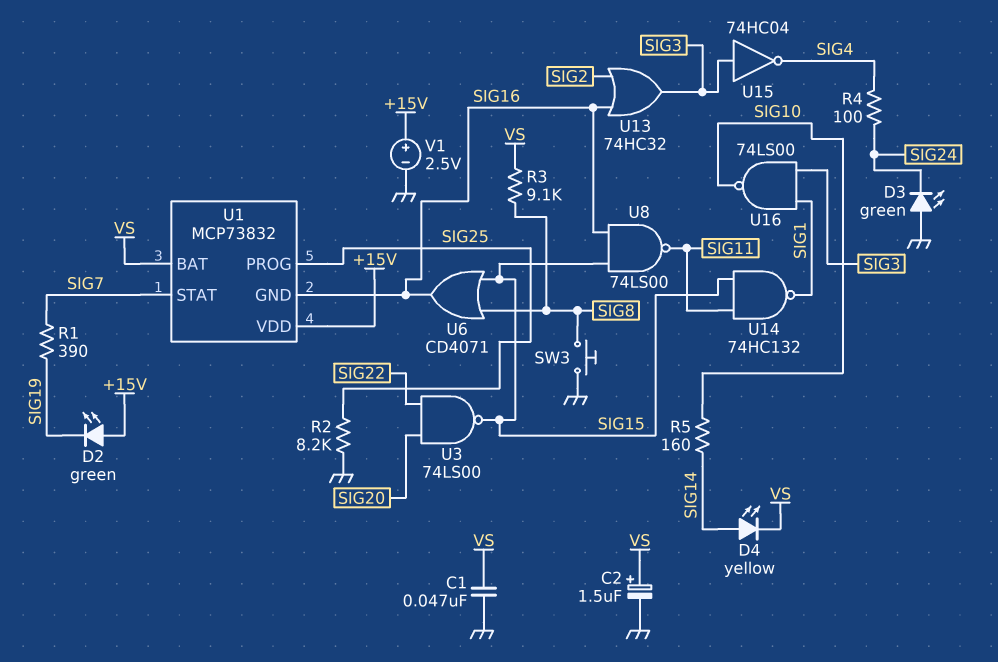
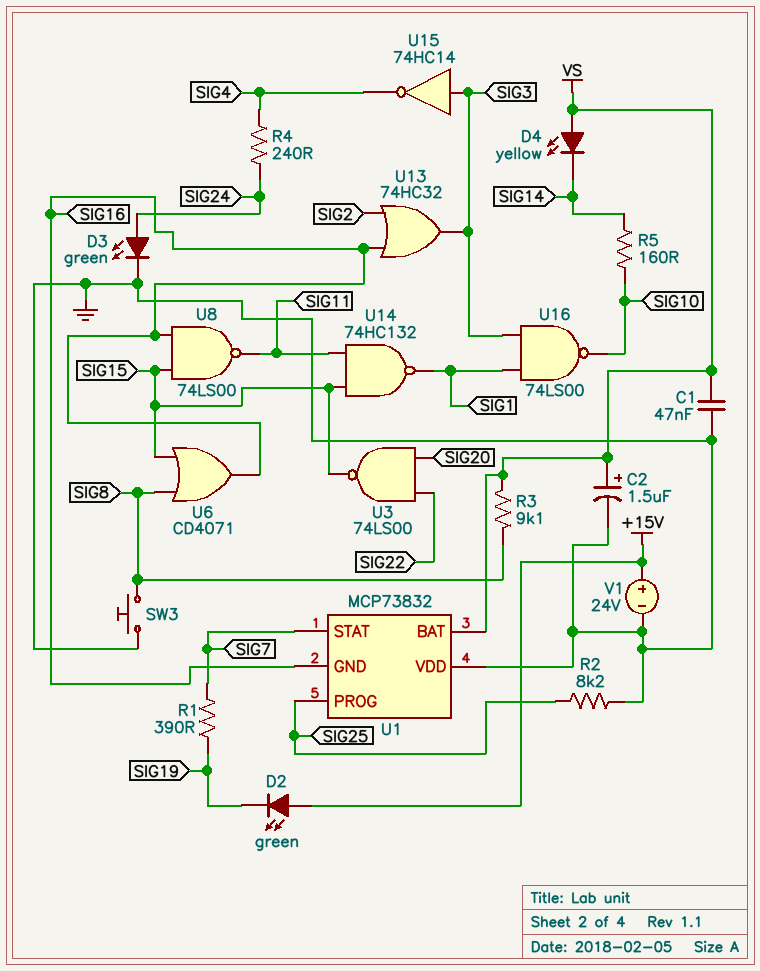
D3: LED green (A GND, K SIG24) -> LED green (A SIG24, K GND)
D4: LED yellow (A SIG14, K VS) -> LED yellow (A VS, K SIG14)
R4: 100 (SIG4, SIG24) -> 240 (SIG4, SIG24)
U1 pin VDD: +15V -> GND
U15: NOT 74HC04 (in SIG3, out SIG4) -> NOT 74HC14 (in SIG3, out SIG4)
V1: 2.5V (plus +15V, minus GND) -> 24V (plus +15V, minus GND)

